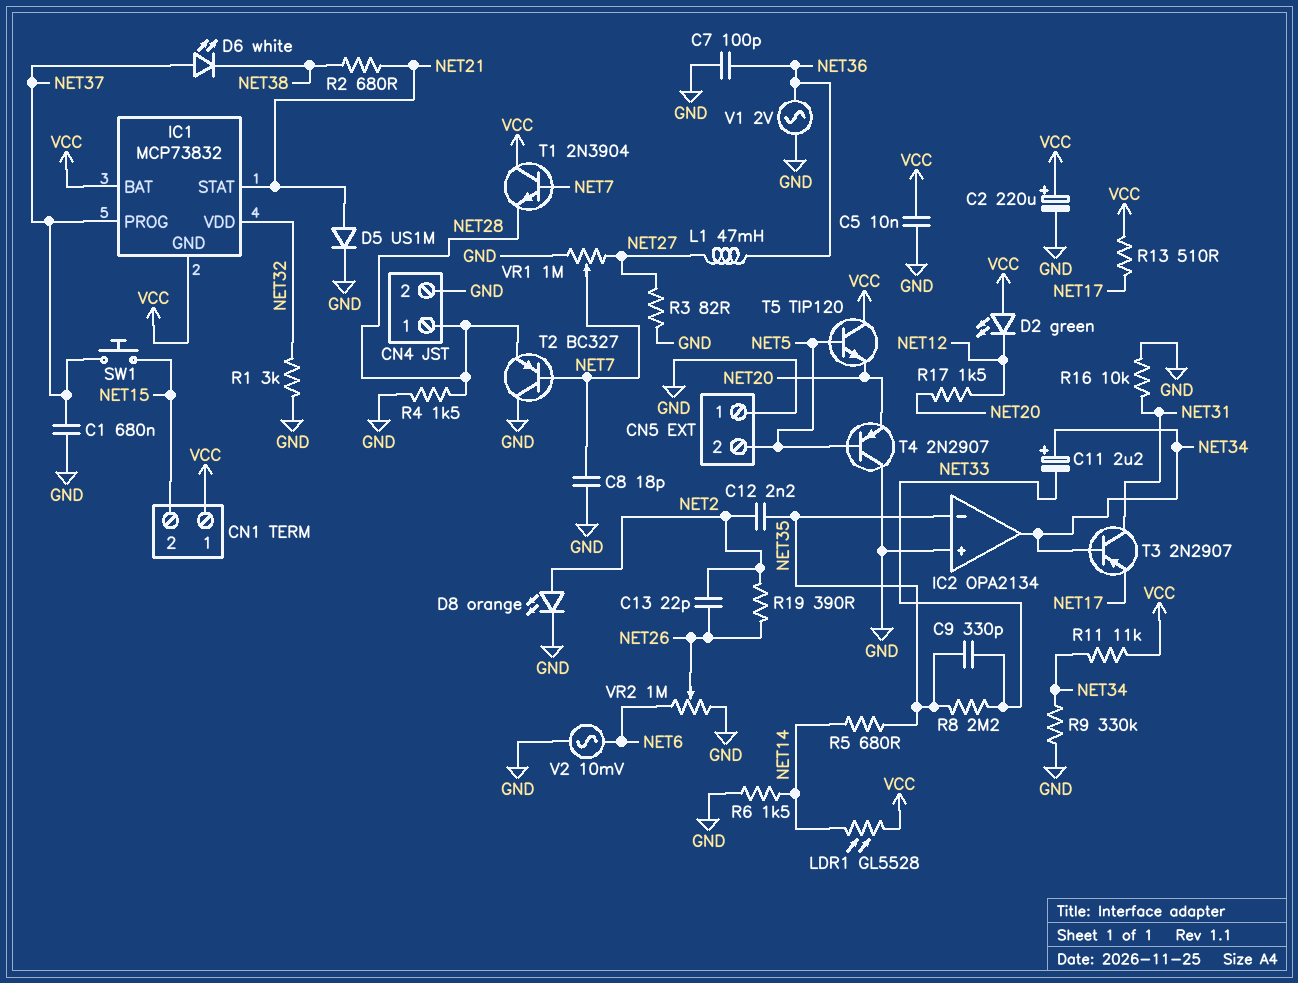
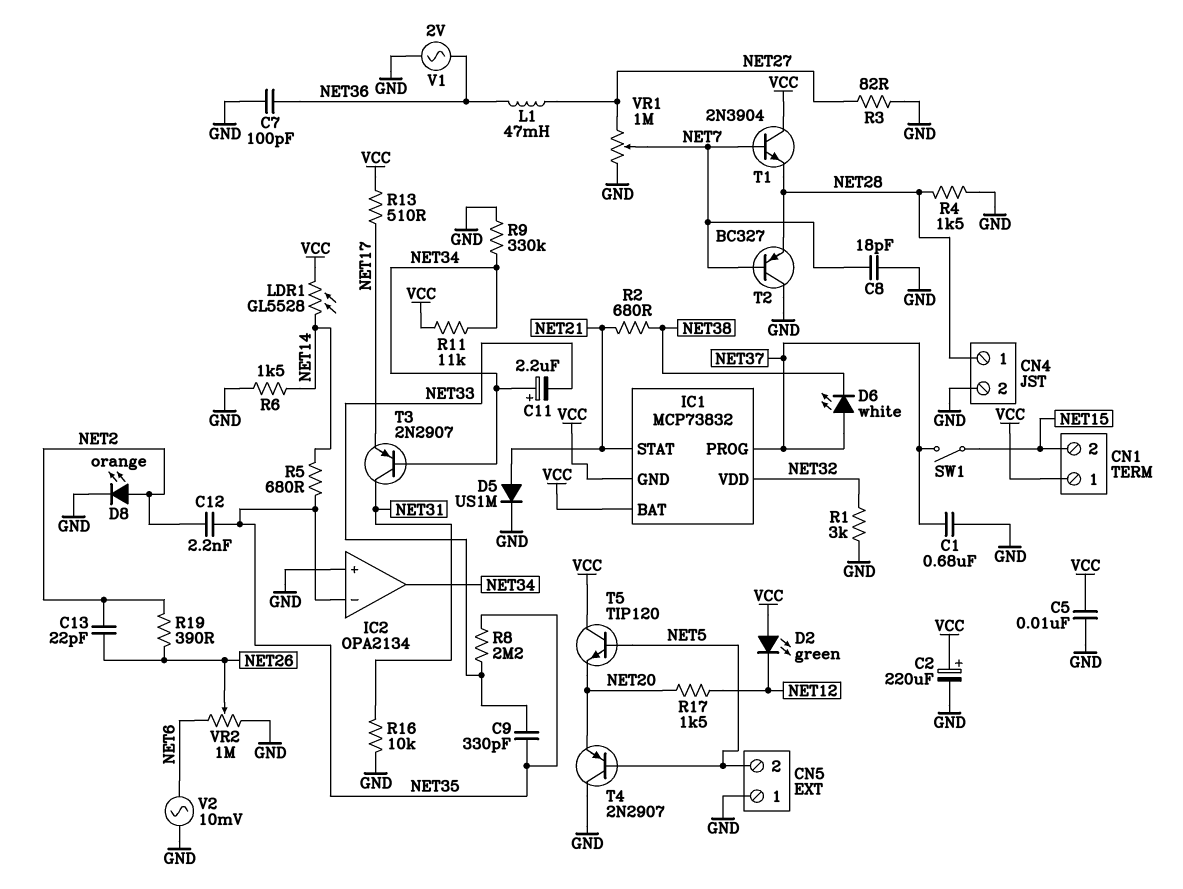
SW1: button (NET15, NET37) -> switch (NET15, NET37)

